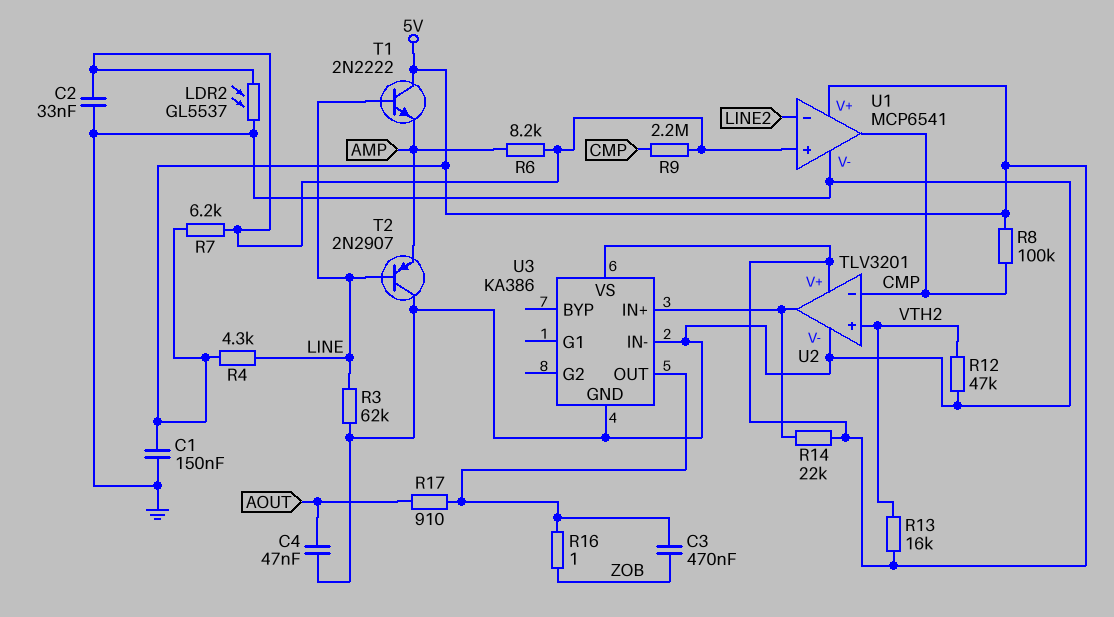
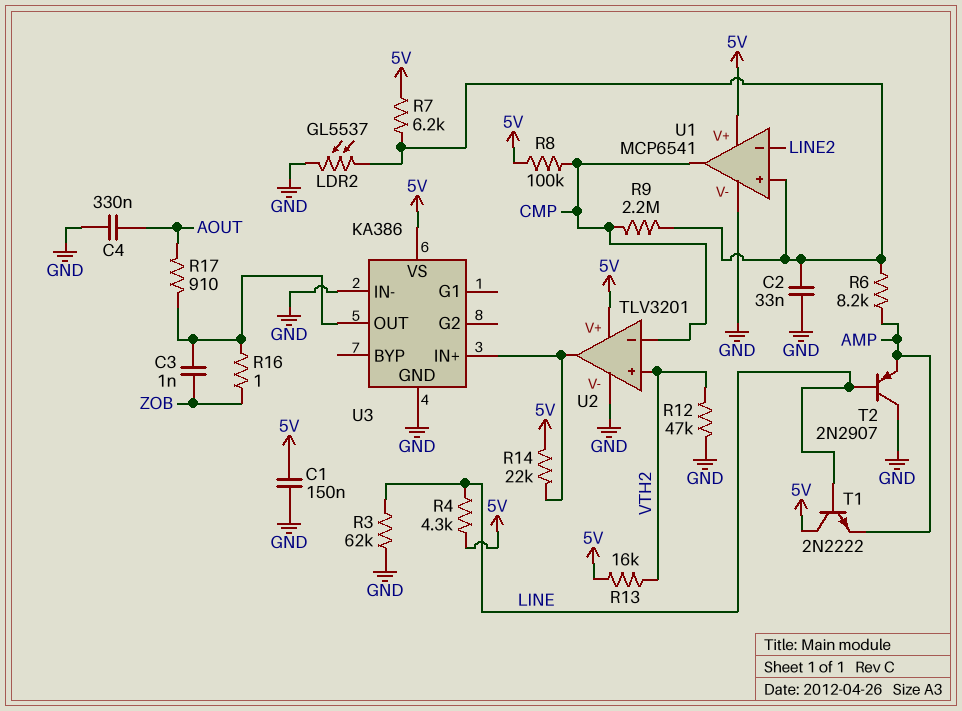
C3: 470nF (U3/OUT, ZOB) -> 1nF (U3/OUT, ZOB)
C4: 47nF (AOUT, GND) -> 330nF (AOUT, GND)

